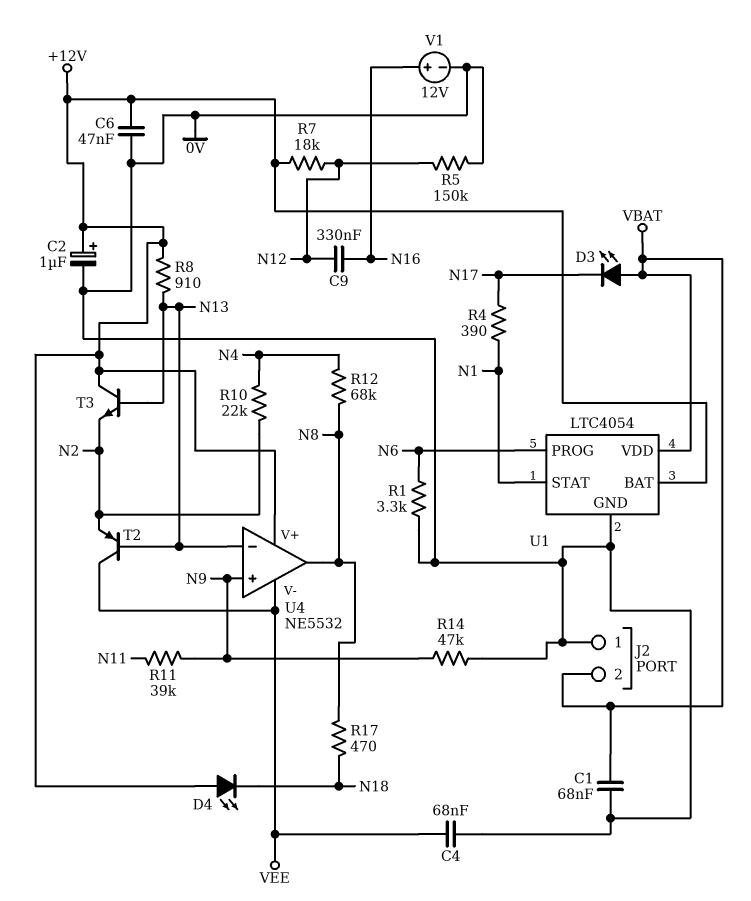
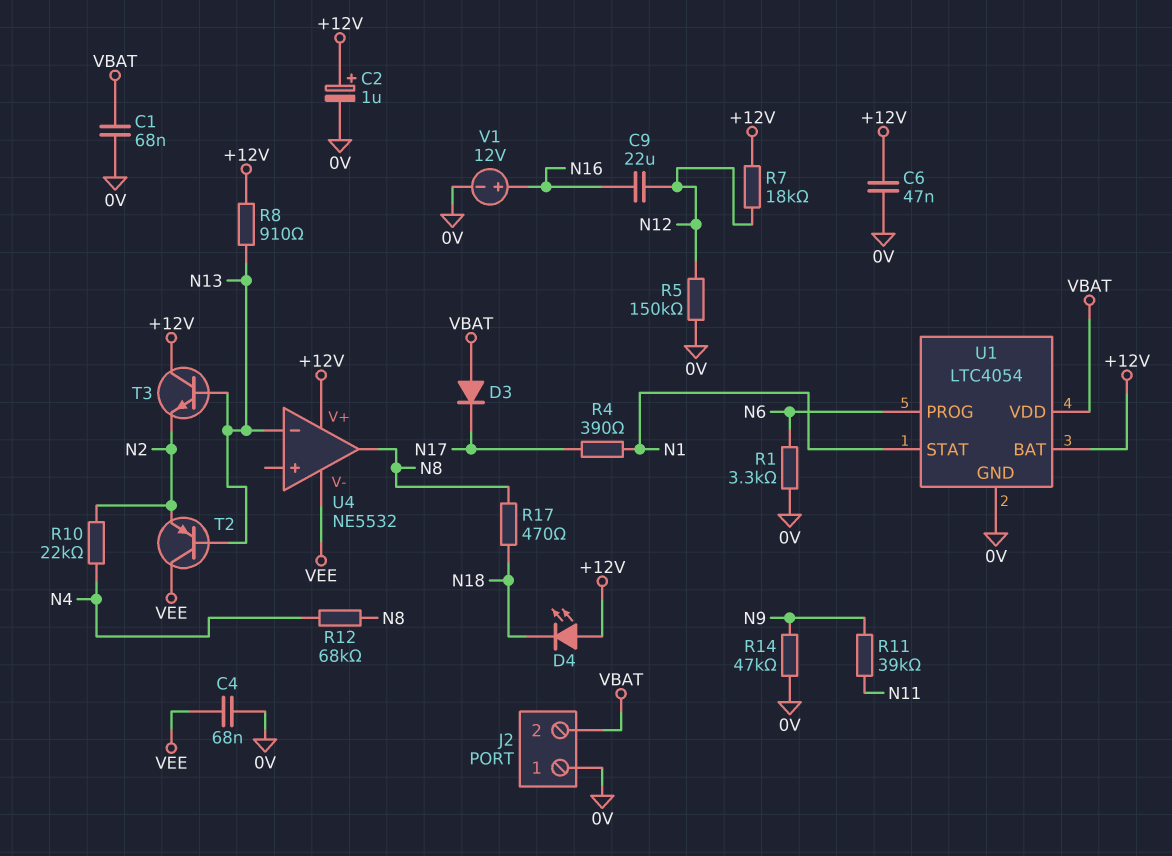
C9: 330nF (N12, N16) -> 22uF (N12, N16)
D3: LED (A VBAT, K N17) -> diode (A VBAT, K N17)
U4 pin in+: N9 -> none

